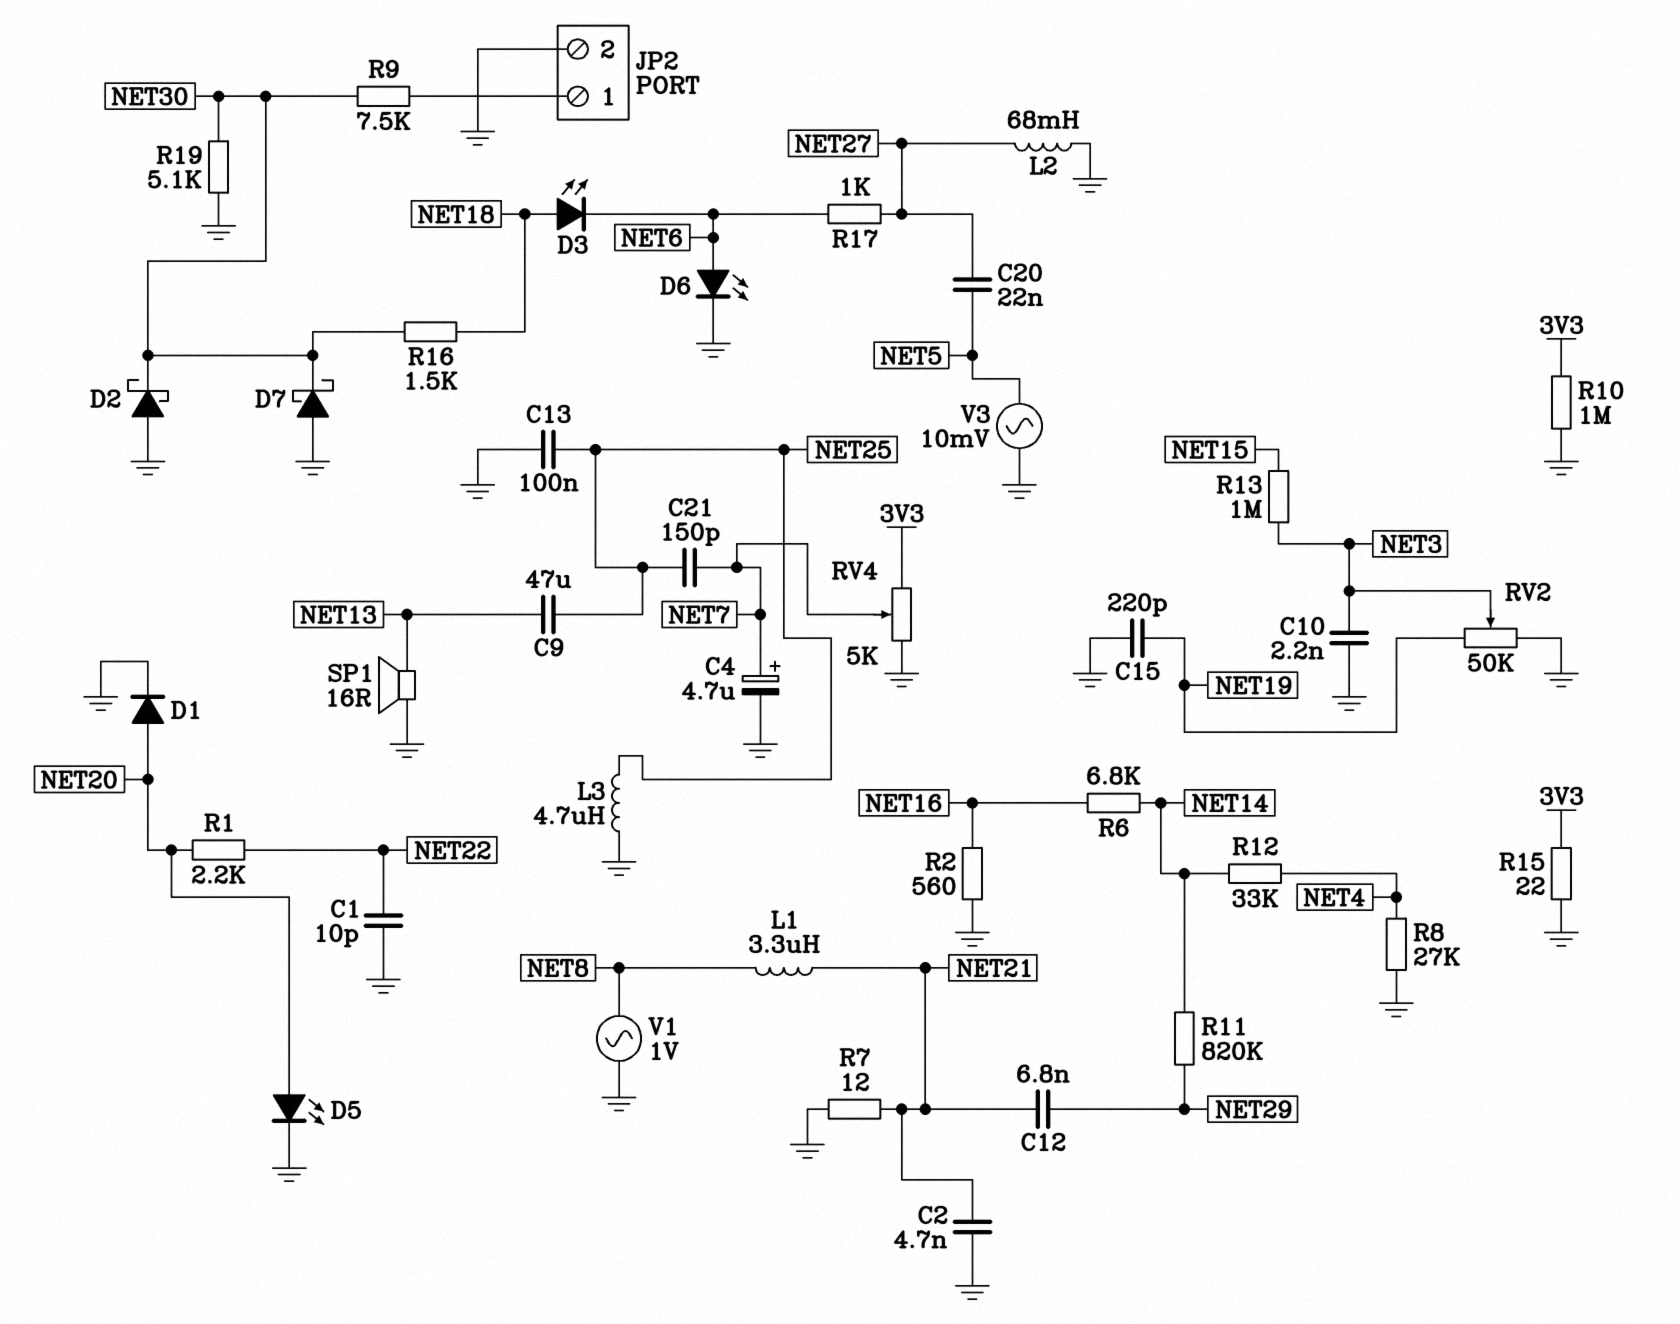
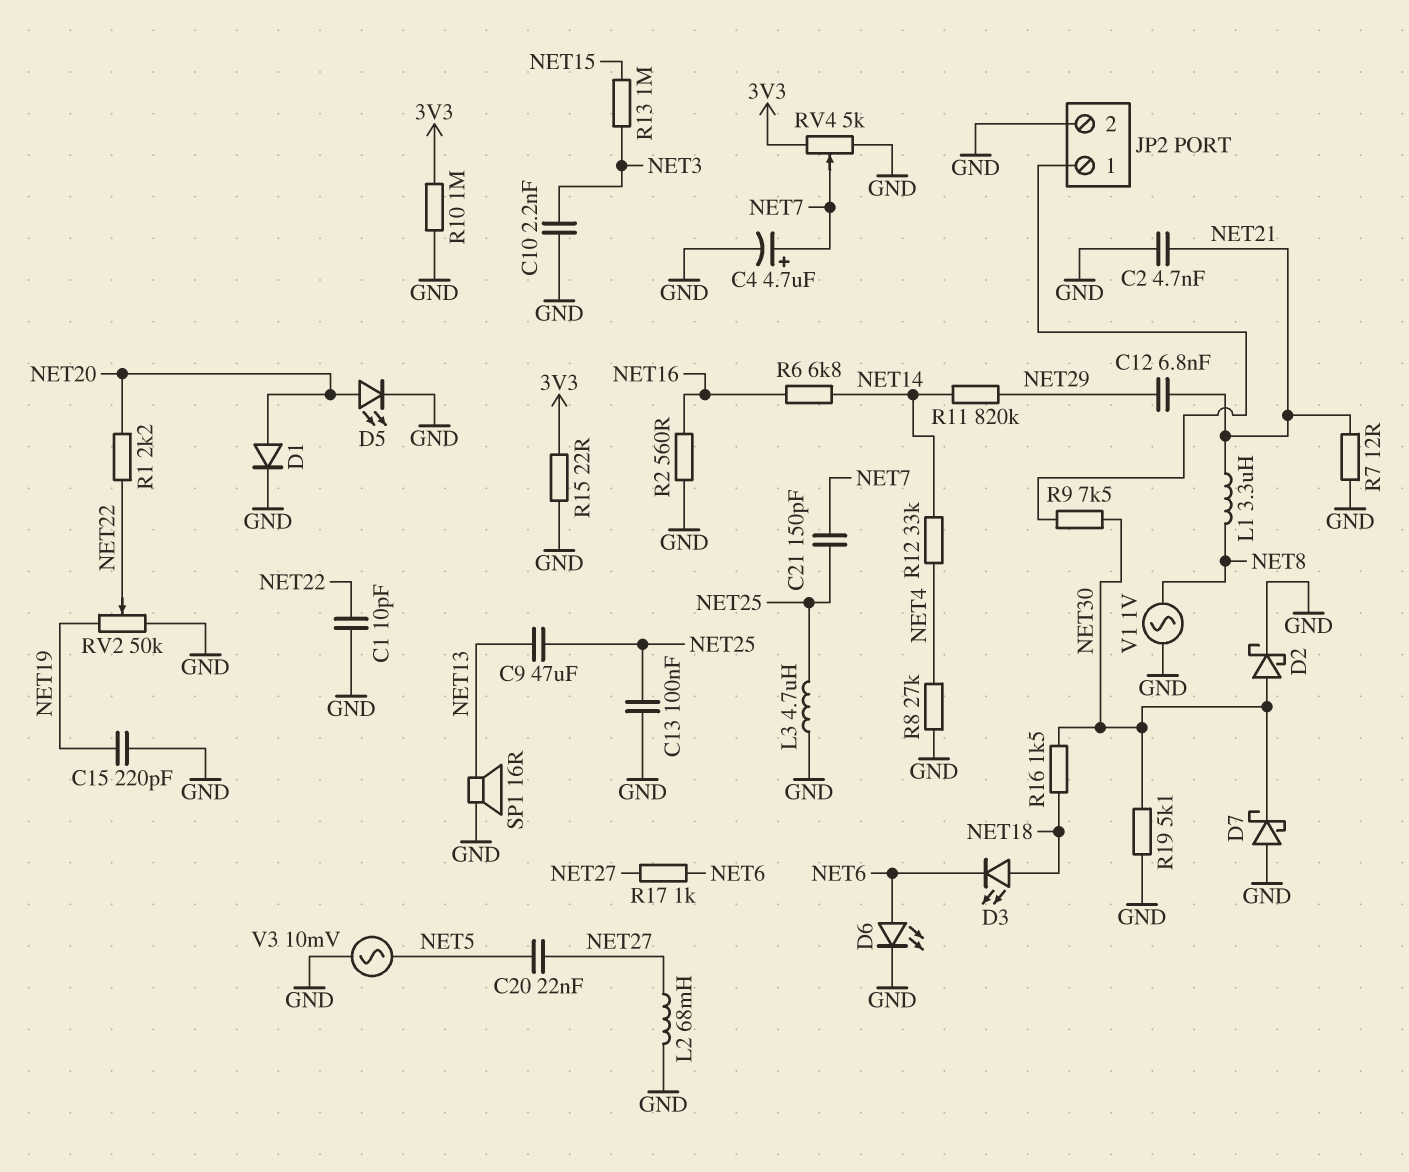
D2: schottky (A GND, K NET30) -> schottky (A NET30, K GND)
RV2: 50k (GND, NET19, wiper NET3) -> 50k (GND, NET19, wiper NET22)

